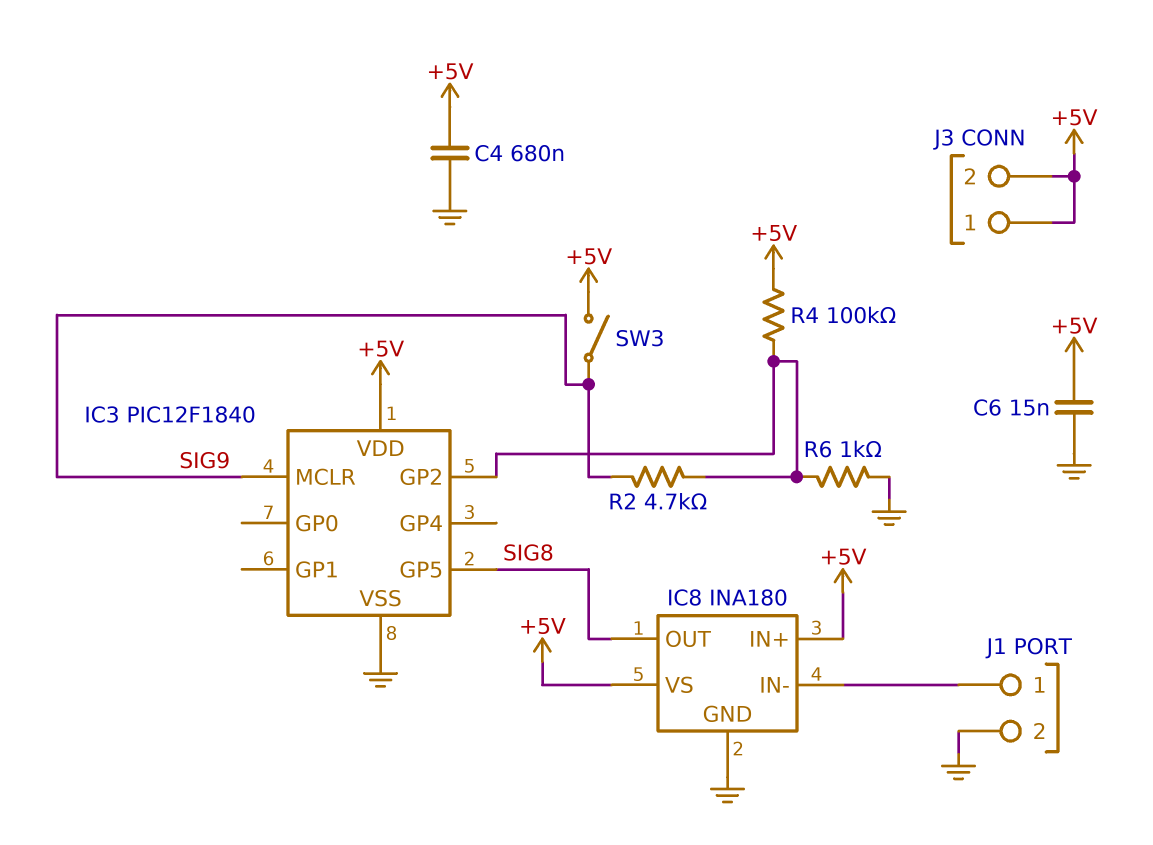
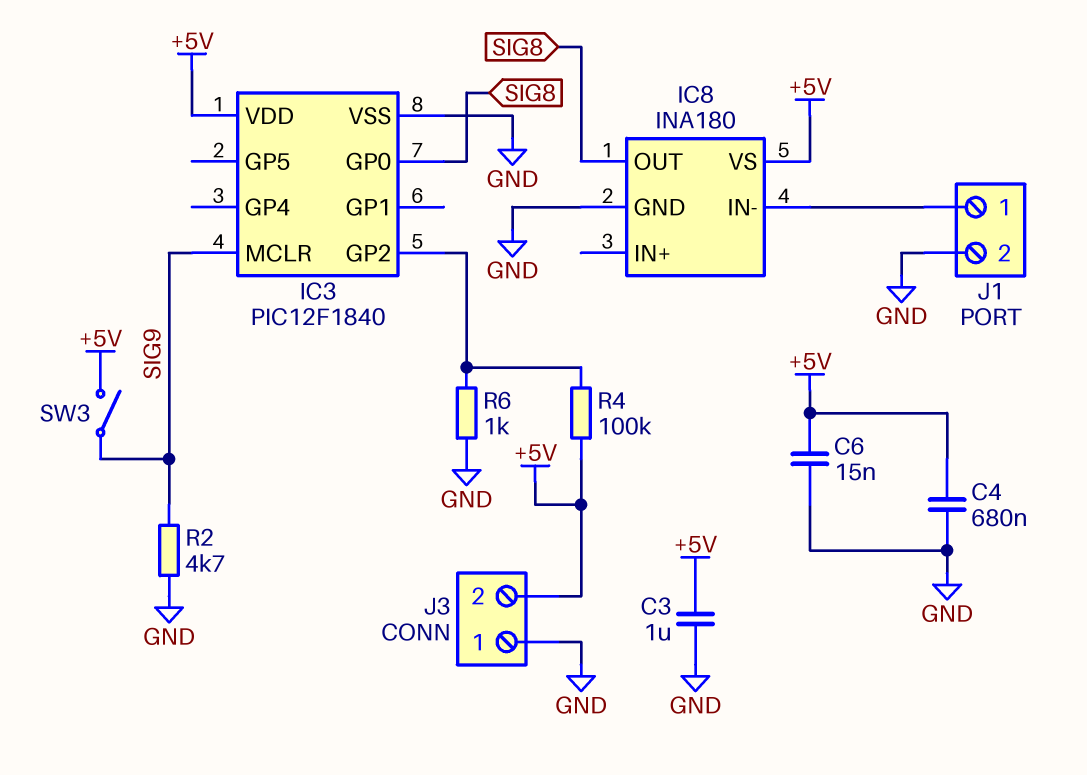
C3: none -> 1uF (+5V, GND)
IC3 pin GP0: none -> SIG8
IC3 pin GP5: SIG8 -> none
IC8 pin IN+: +5V -> none
J3 pin 1: +5V -> GND
R2: 4.7k (IC3/GP2, SIG9) -> 4.7k (GND, SIG9)

